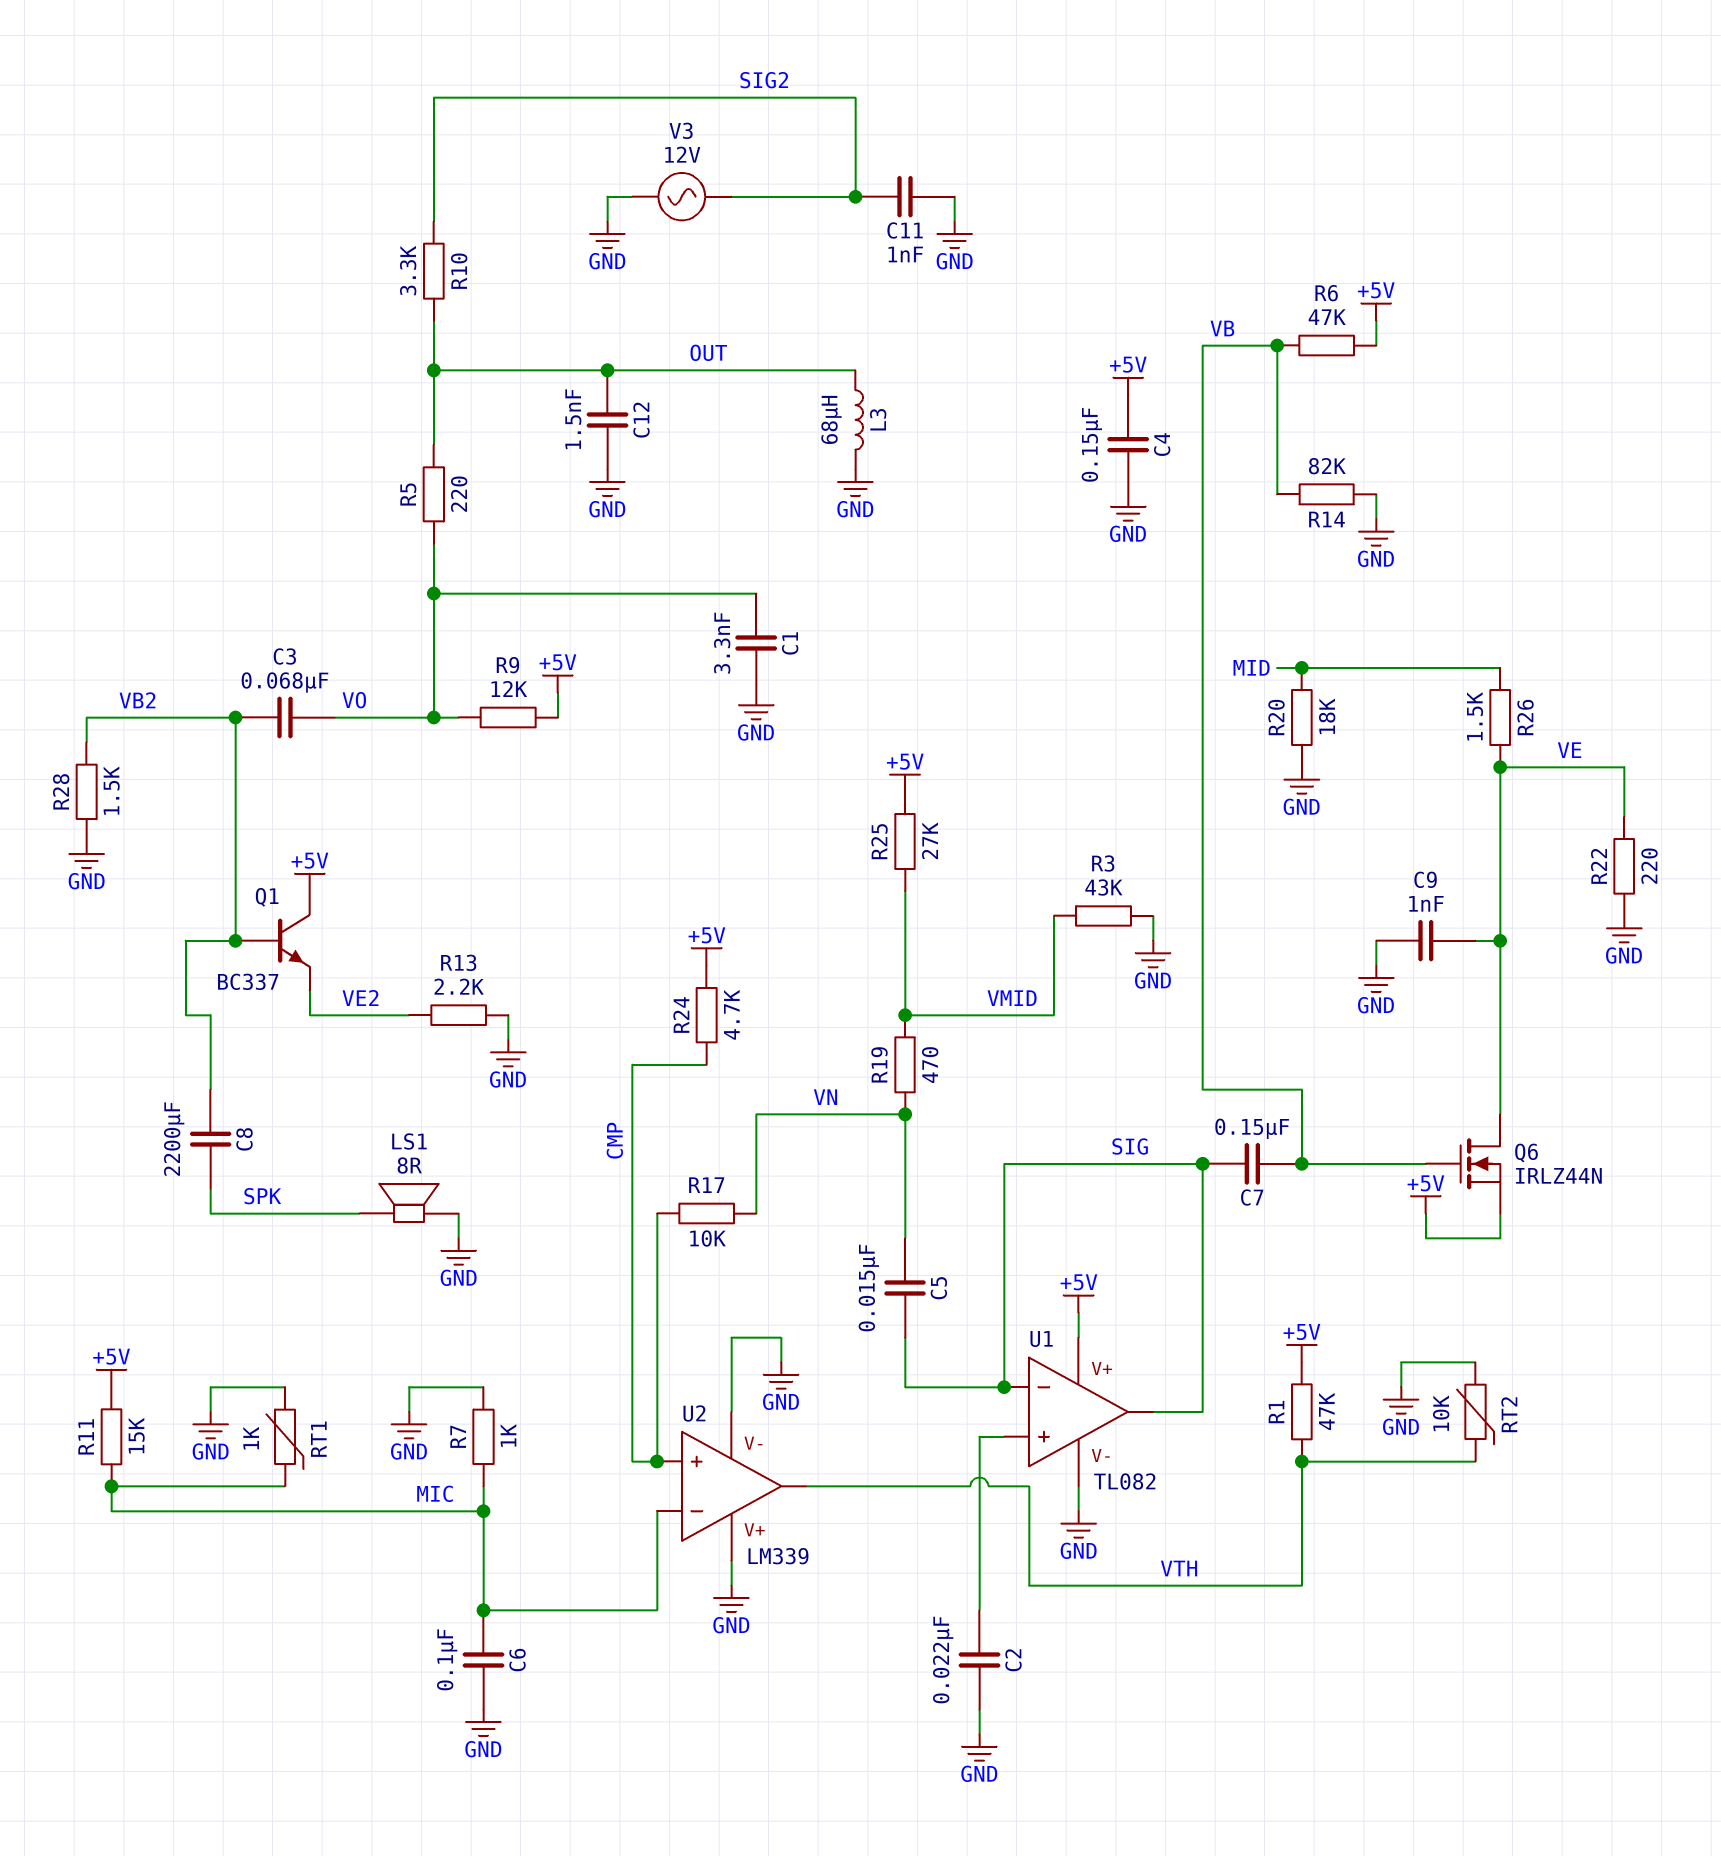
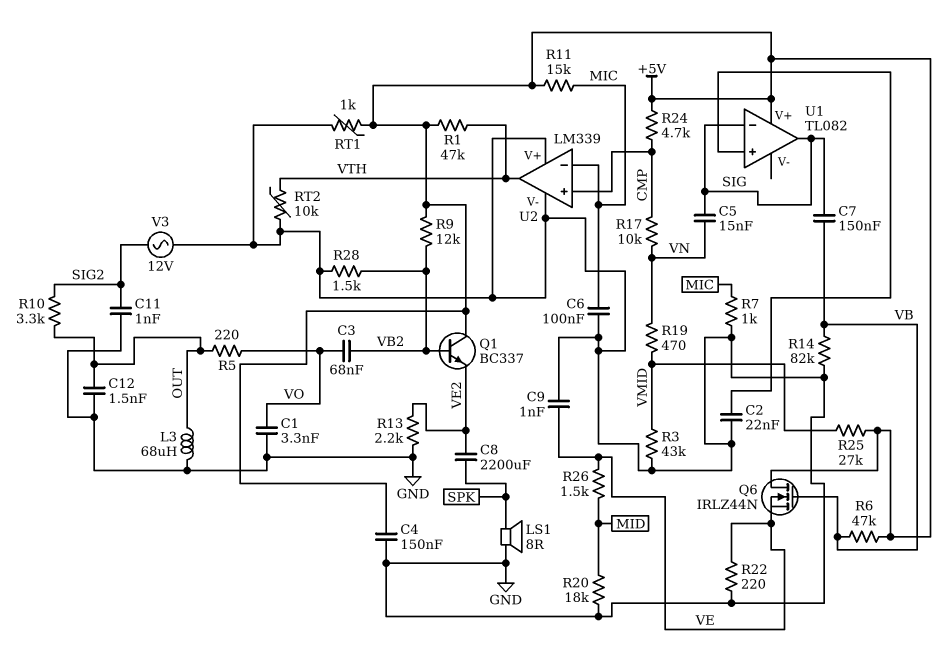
C8: 2200uF (SPK, VB2) -> 2200uF (SPK, VE2)
Q6: NMOS IRLZ44N (G VB, D VE, S +5V) -> NMOS IRLZ44N (G VB, D +5V, S VE)
R9: 12k (+5V, VO) -> 12k (+5V, VB2)
RT1: 1k (GND, MIC) -> 1k (+5V, GND)
U1 pin V-: GND -> none

